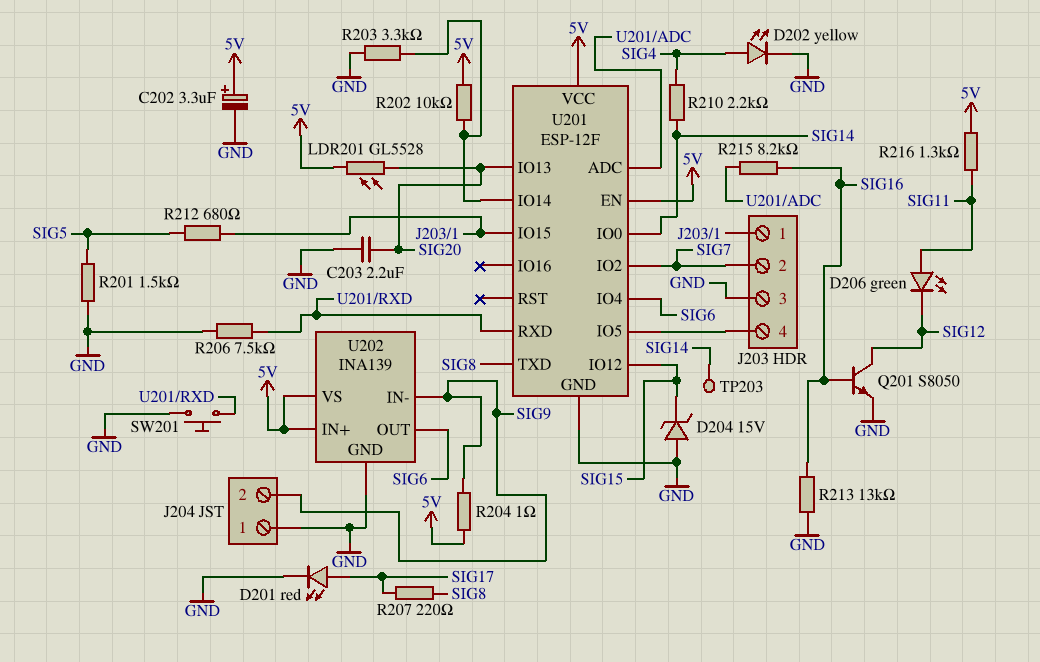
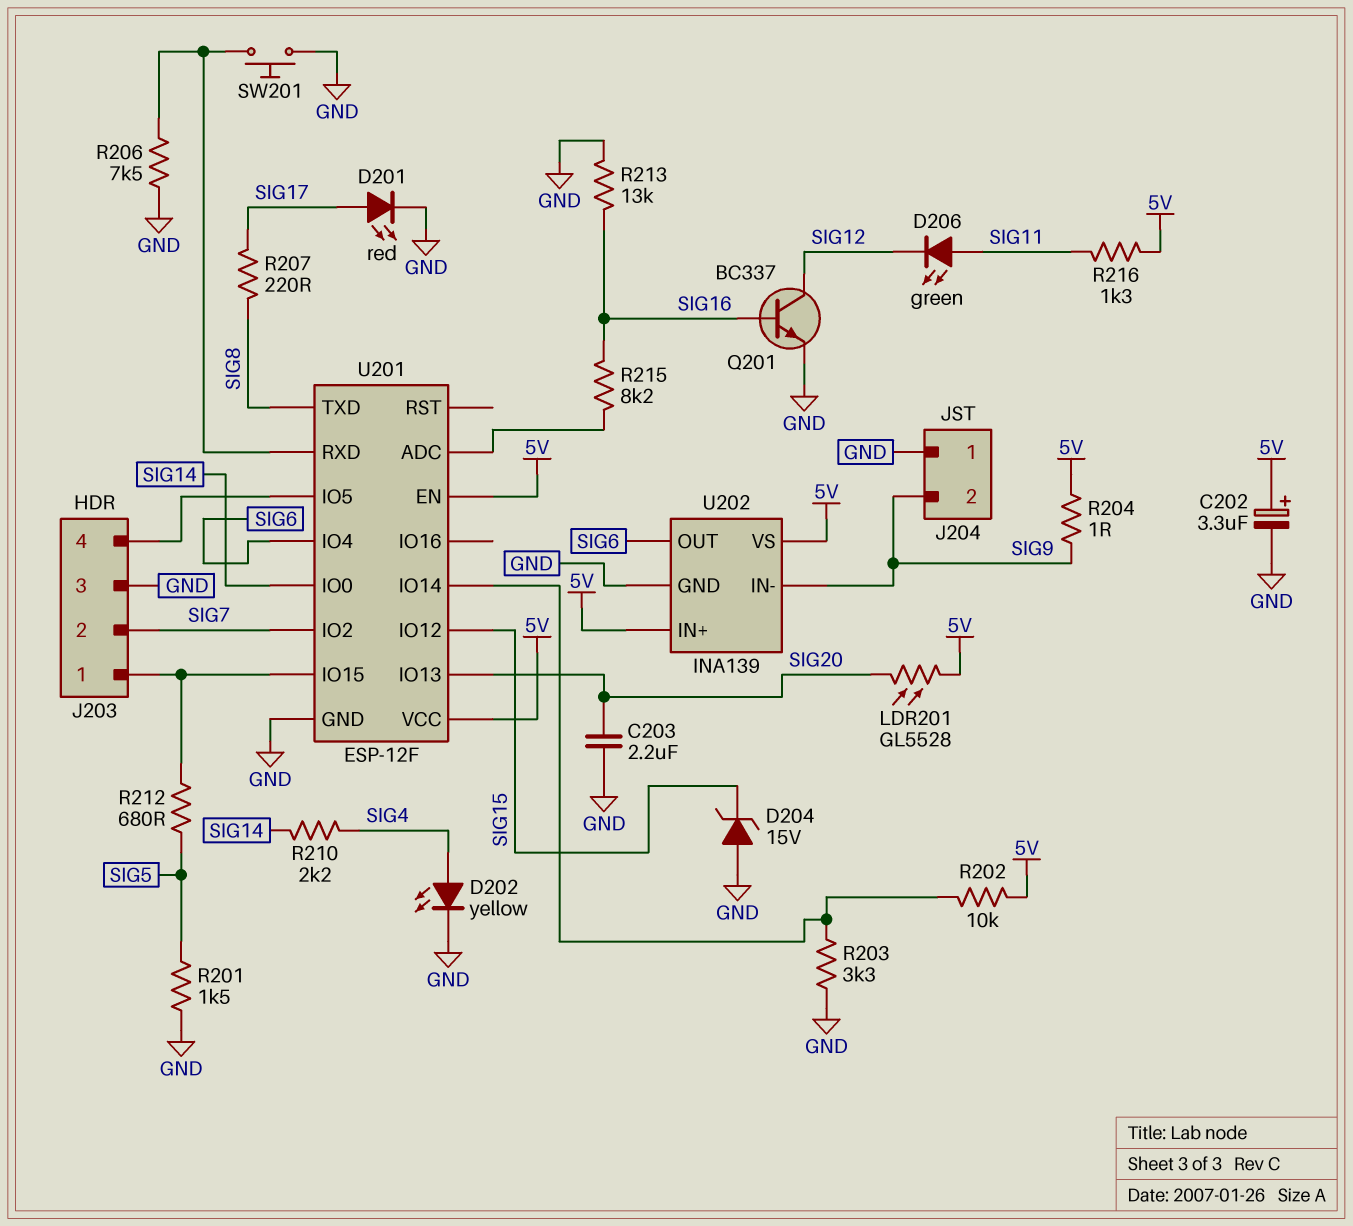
Q201: NPN S8050 (B SIG16, C SIG12, E GND) -> NPN BC337 (B SIG16, C SIG12, E GND)
TP203: test point (SIG14) -> none

